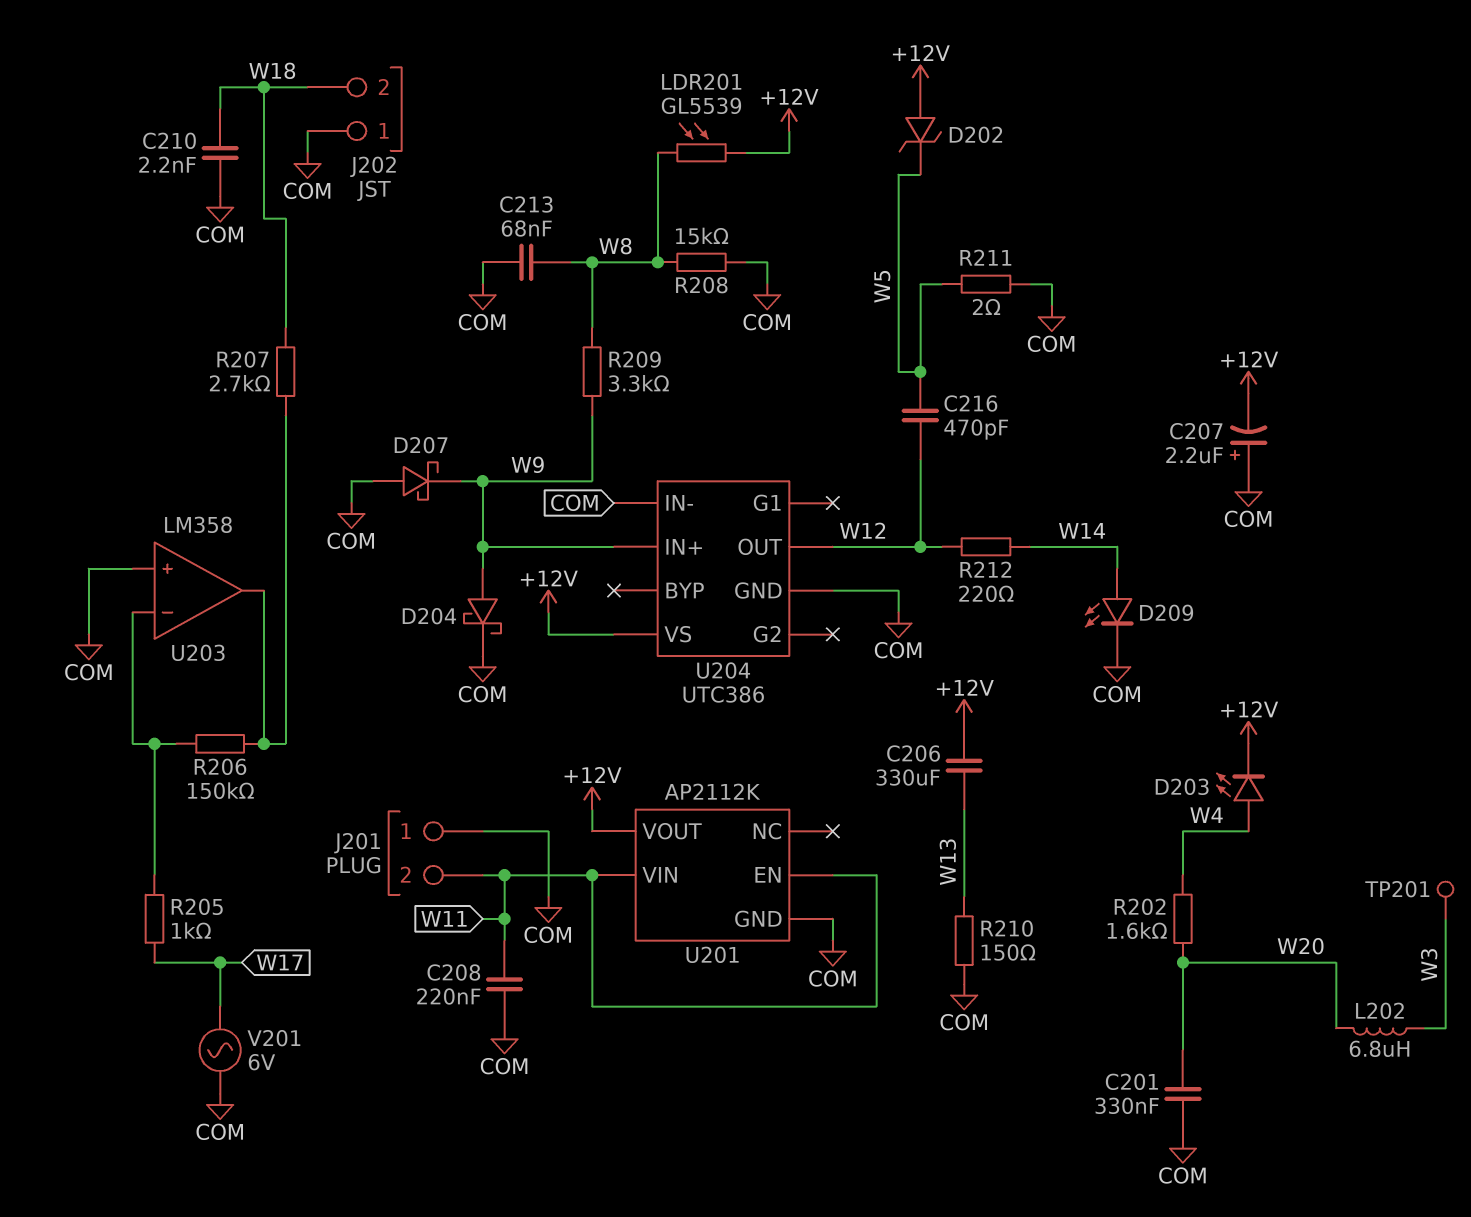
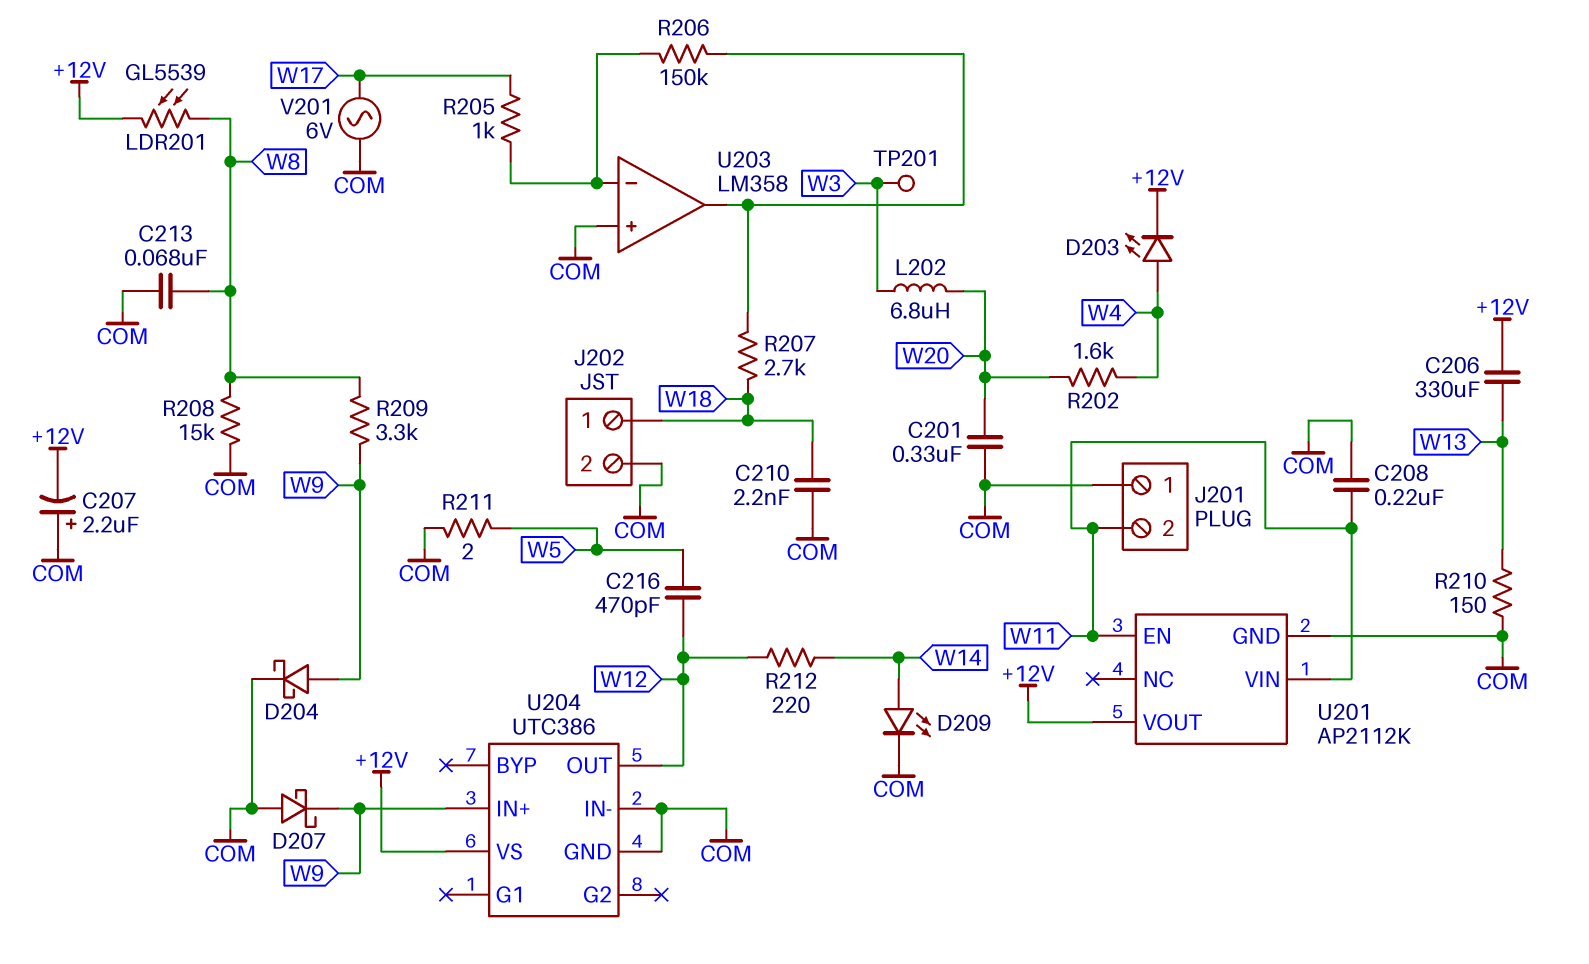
D202: zener (A +12V, K W5) -> none
J202 pin 1: COM -> W18
J202 pin 2: W18 -> COM

